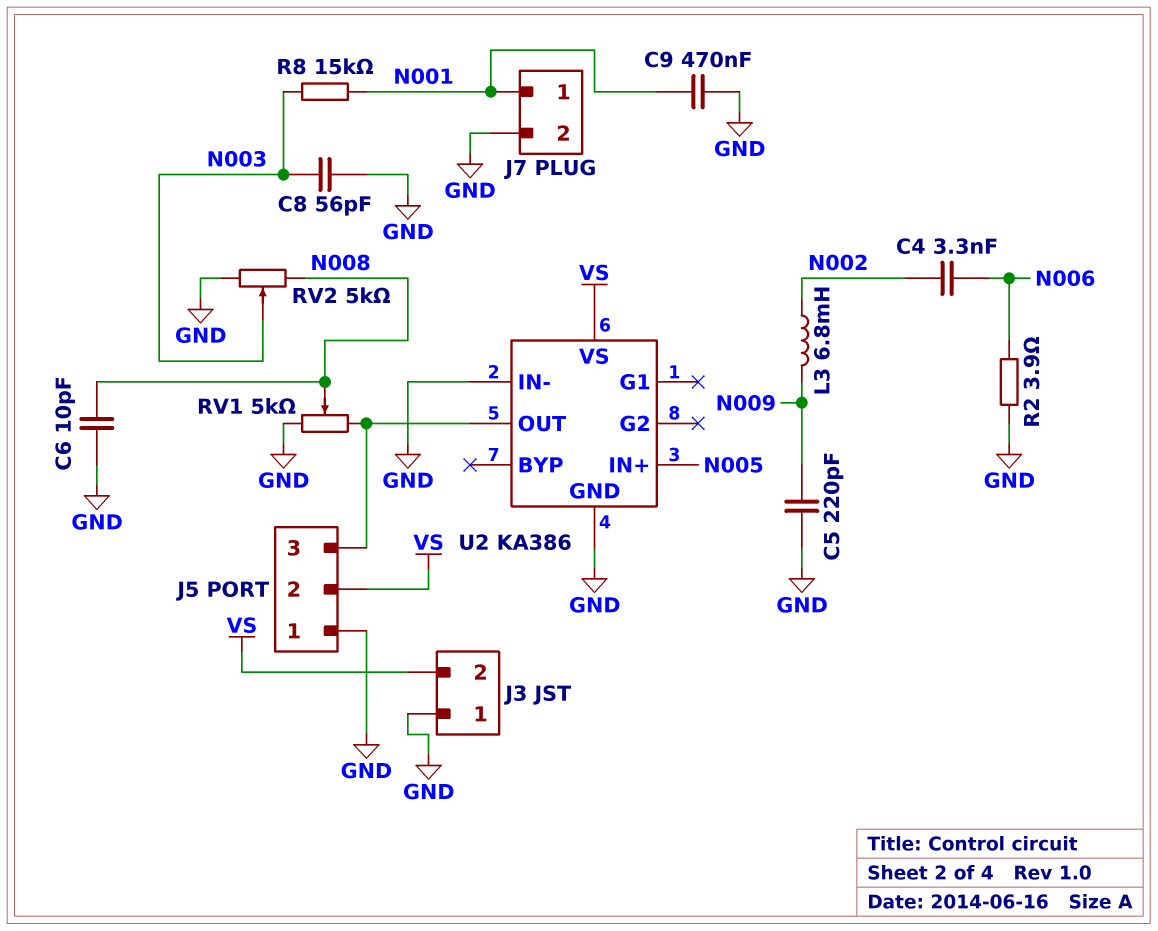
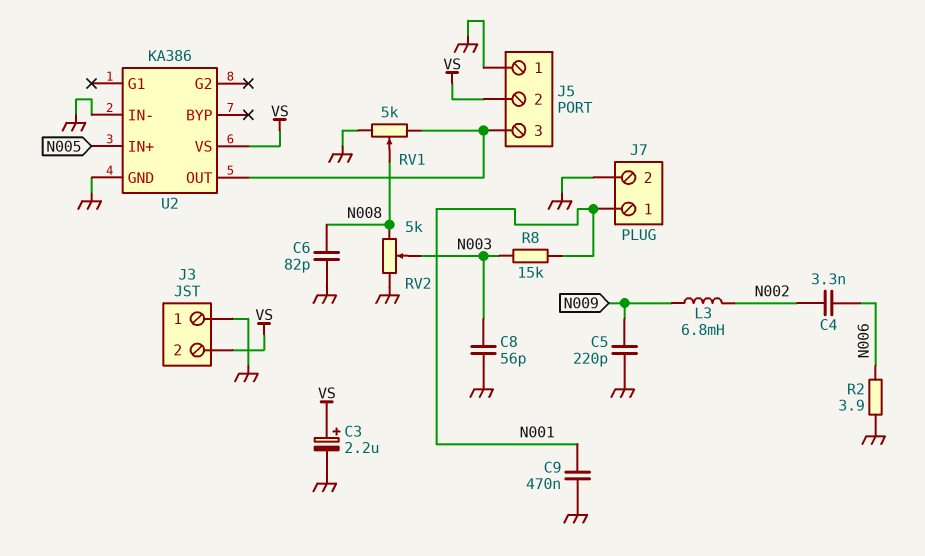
C3: none -> 2.2uF (plus VS, minus GND)
C6: 10pF (GND, N008) -> 82pF (GND, N008)

